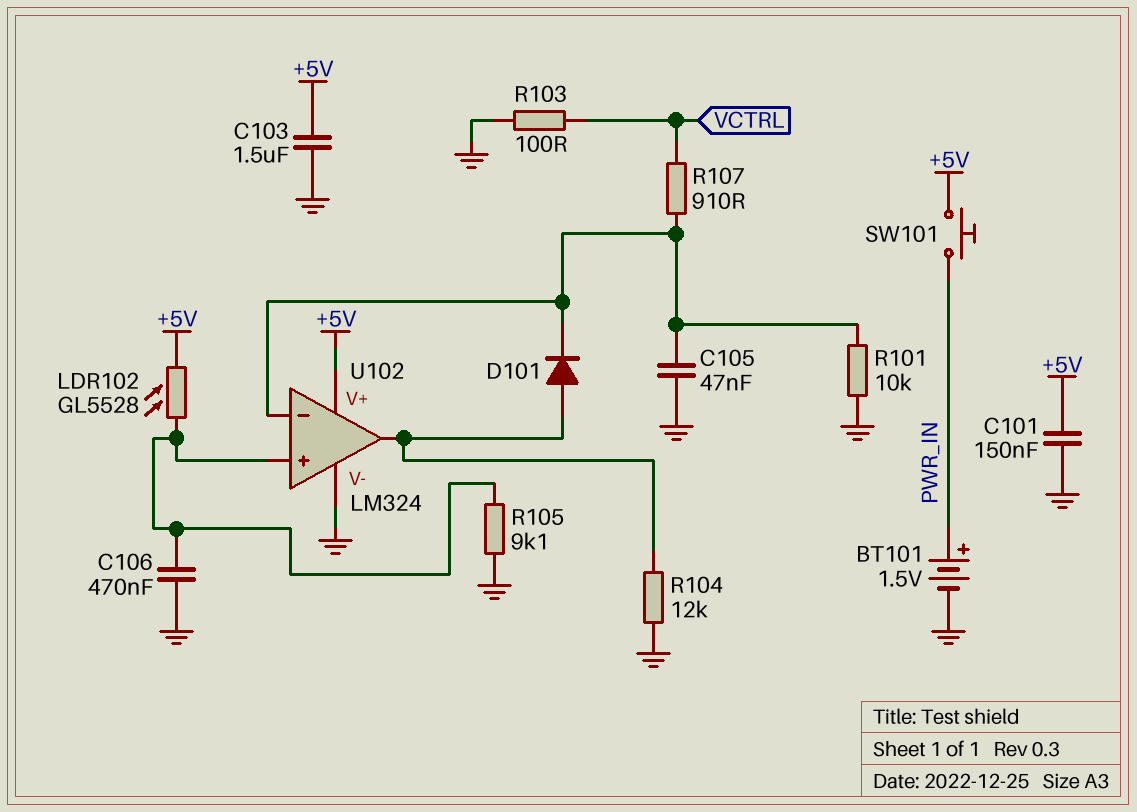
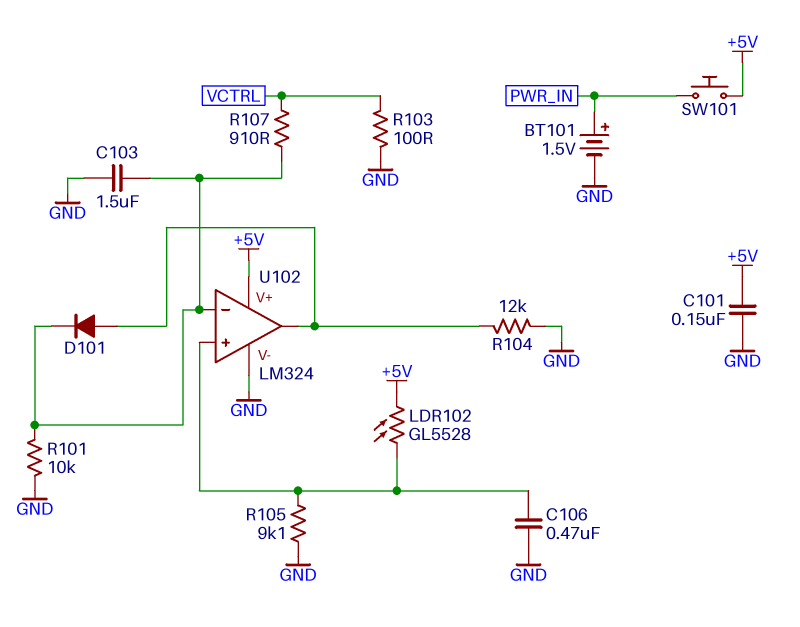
C103: 1.5uF (+5V, GND) -> 1.5uF (GND, U102/in-)
C105: 47nF (GND, U102/in-) -> none

